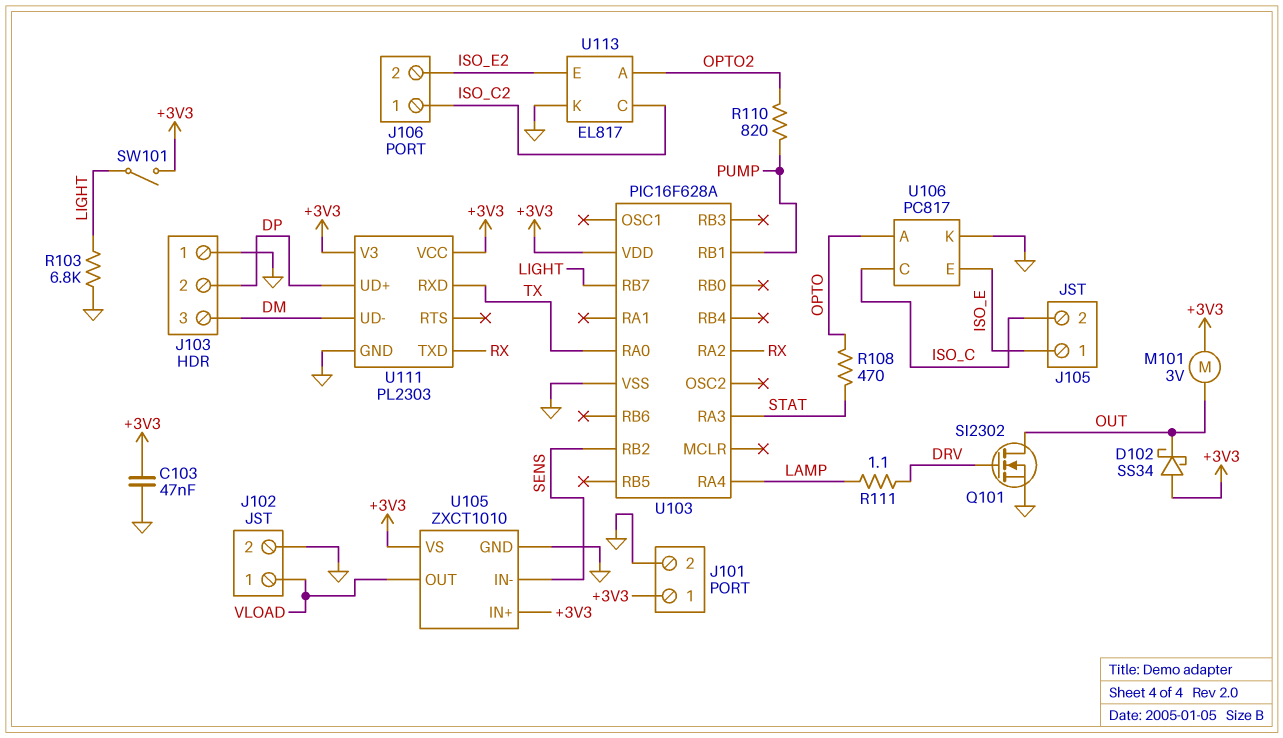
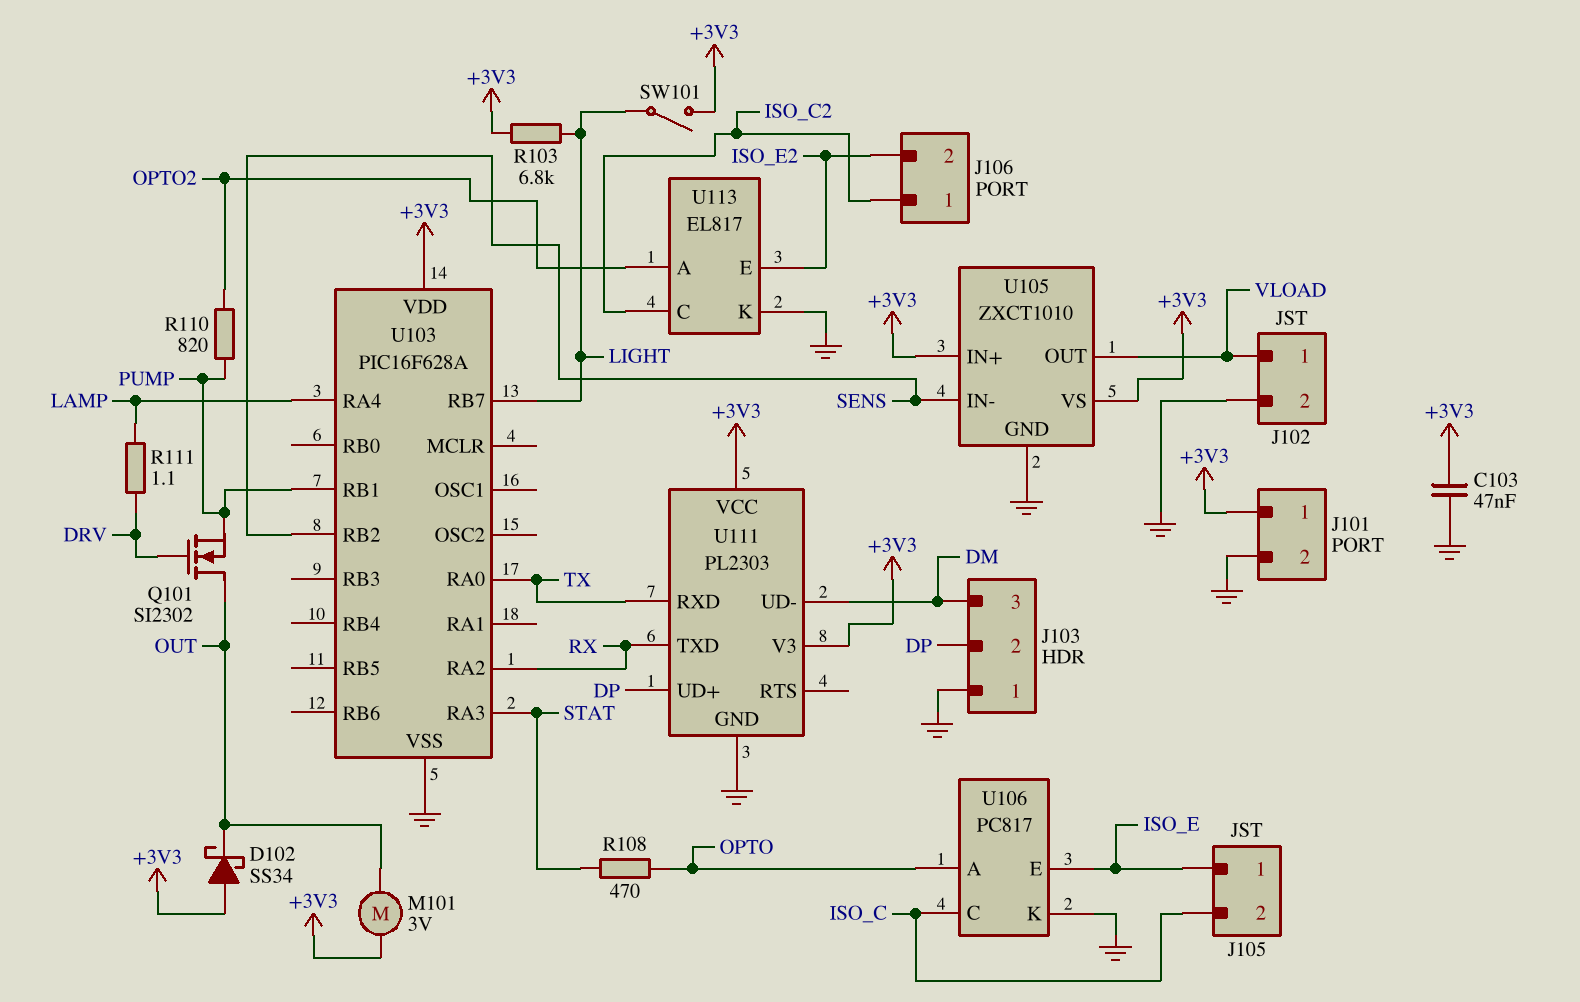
Q101: NMOS SI2302 (G DRV, D OUT, S GND) -> NMOS SI2302 (G DRV, D OUT, S PUMP)
R103: 6.8k (GND, LIGHT) -> 6.8k (+3V3, LIGHT)

